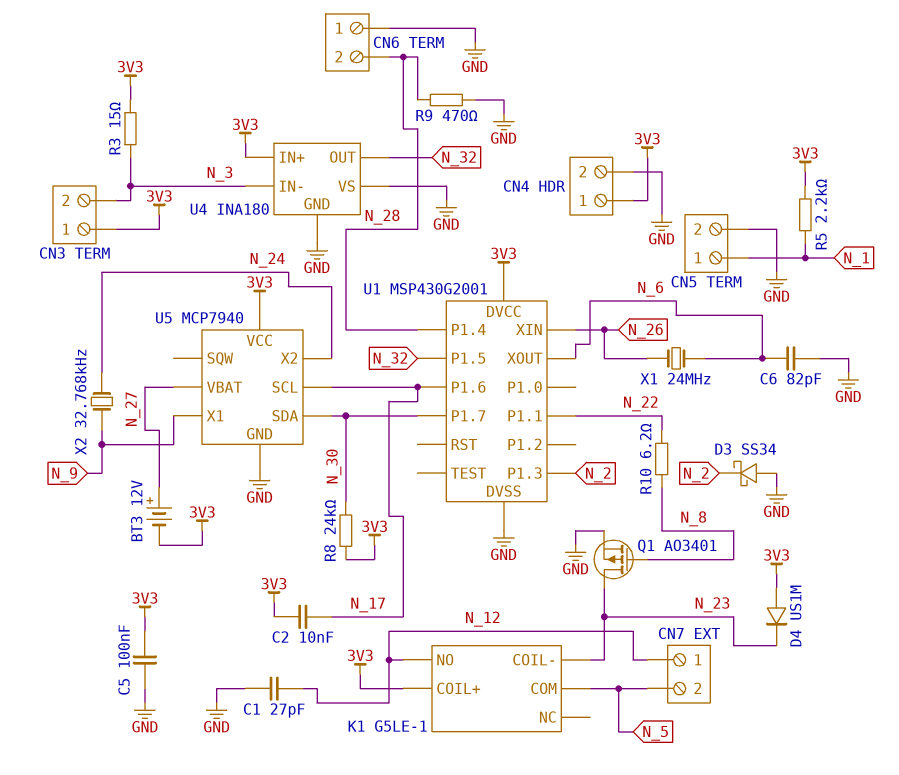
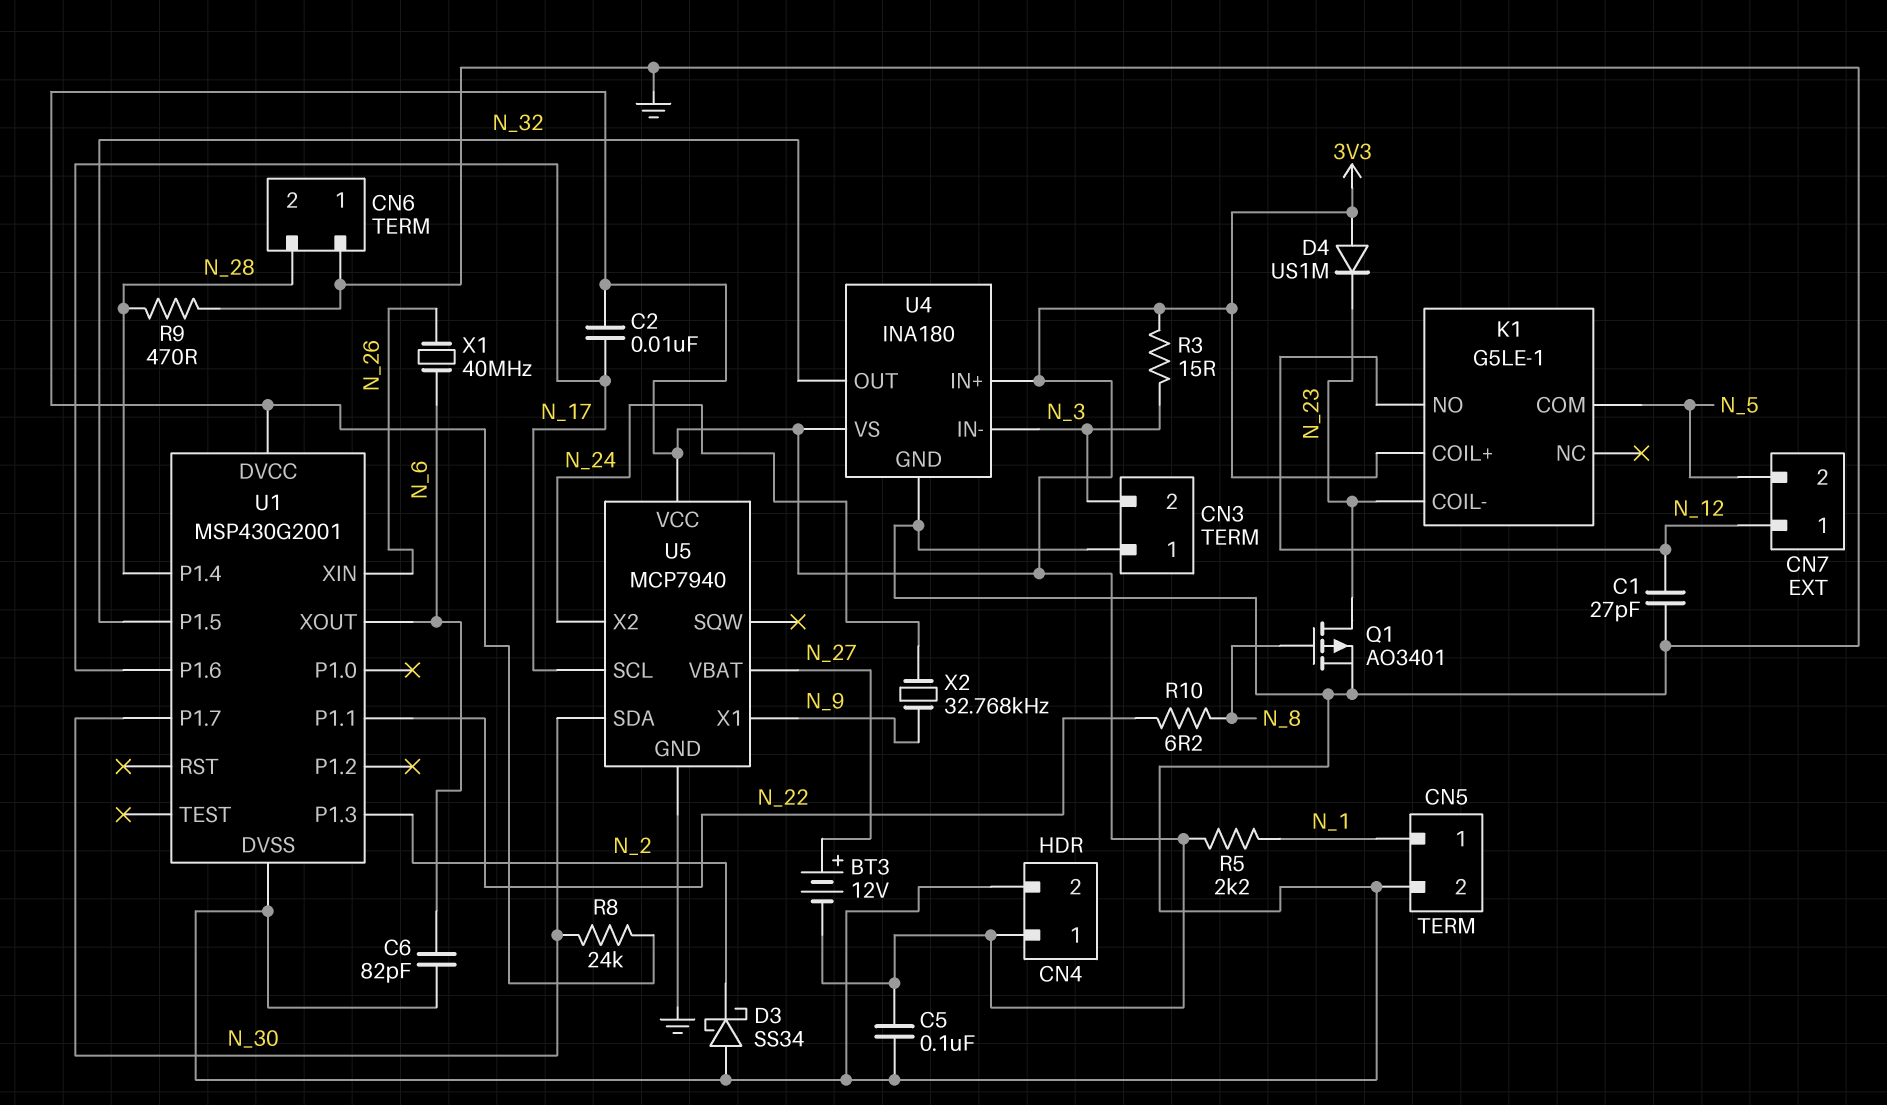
CN3 pin 1: 3V3 -> GND
U4 pin VS: GND -> 3V3
X1: 24MHz (N_6, N_26) -> 40MHz (N_6, N_26)

